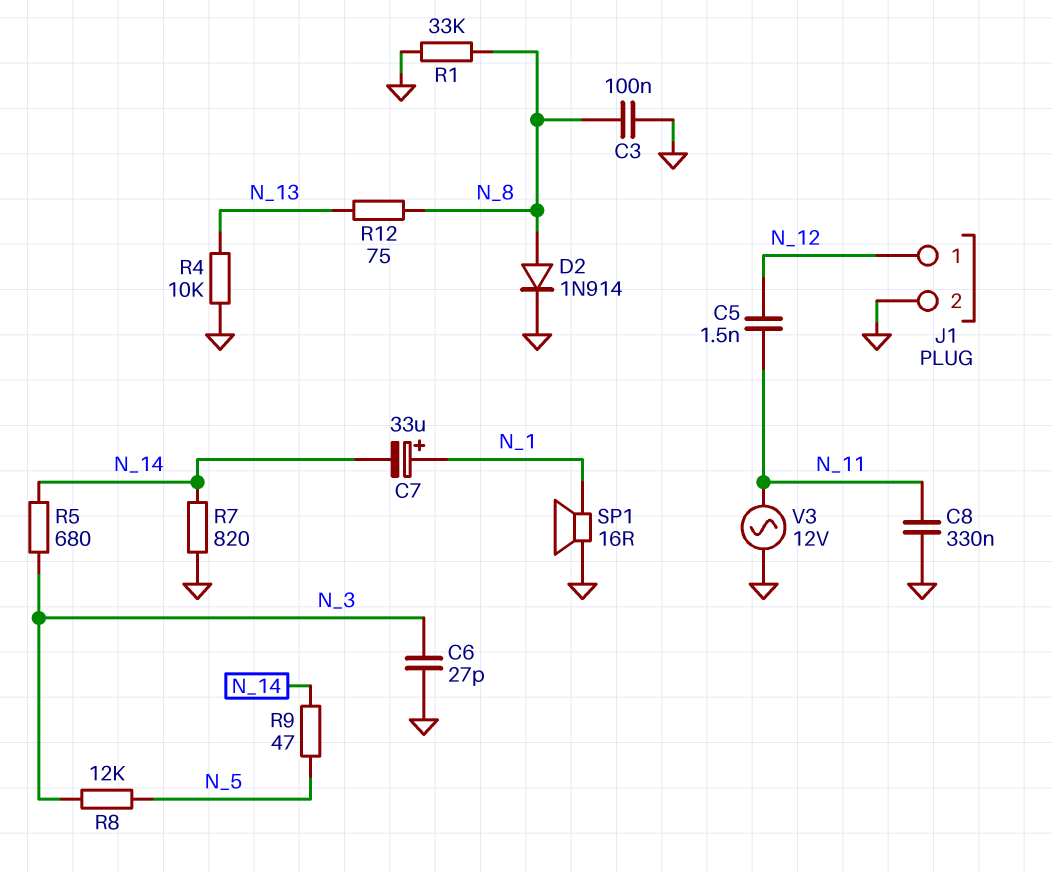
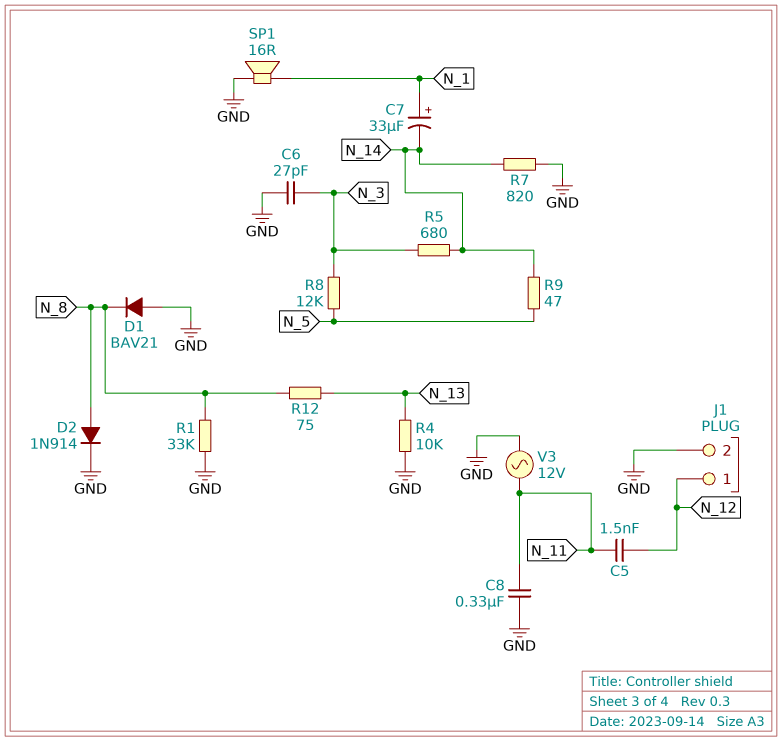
C3: 100nF (GND, N_8) -> none
D1: none -> diode BAV21 (A GND, K N_8)

